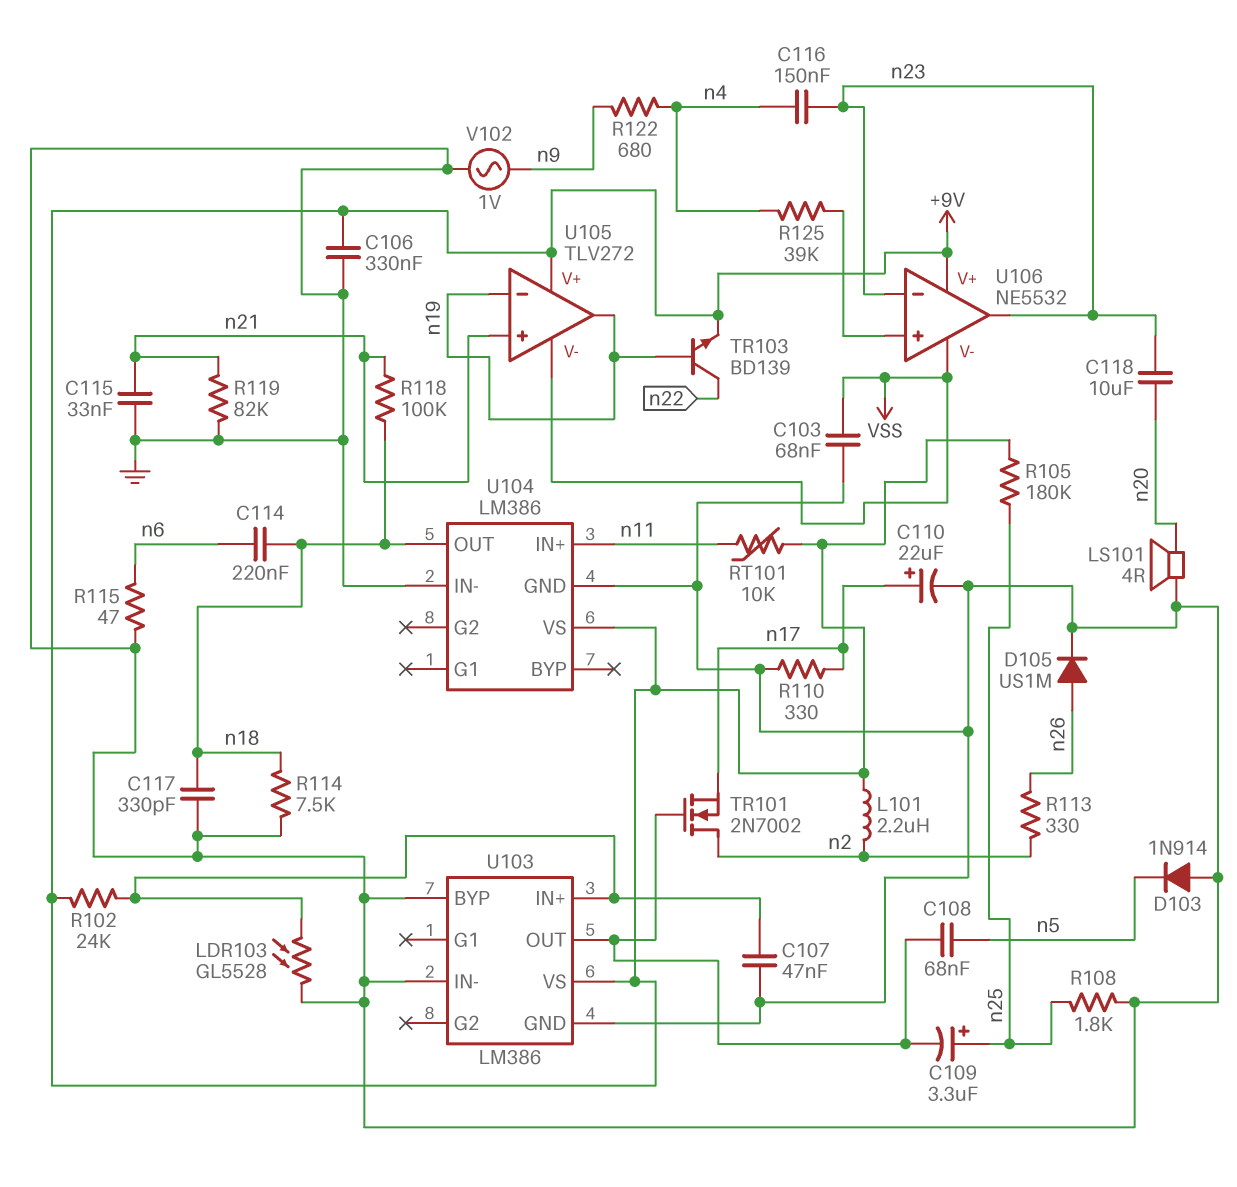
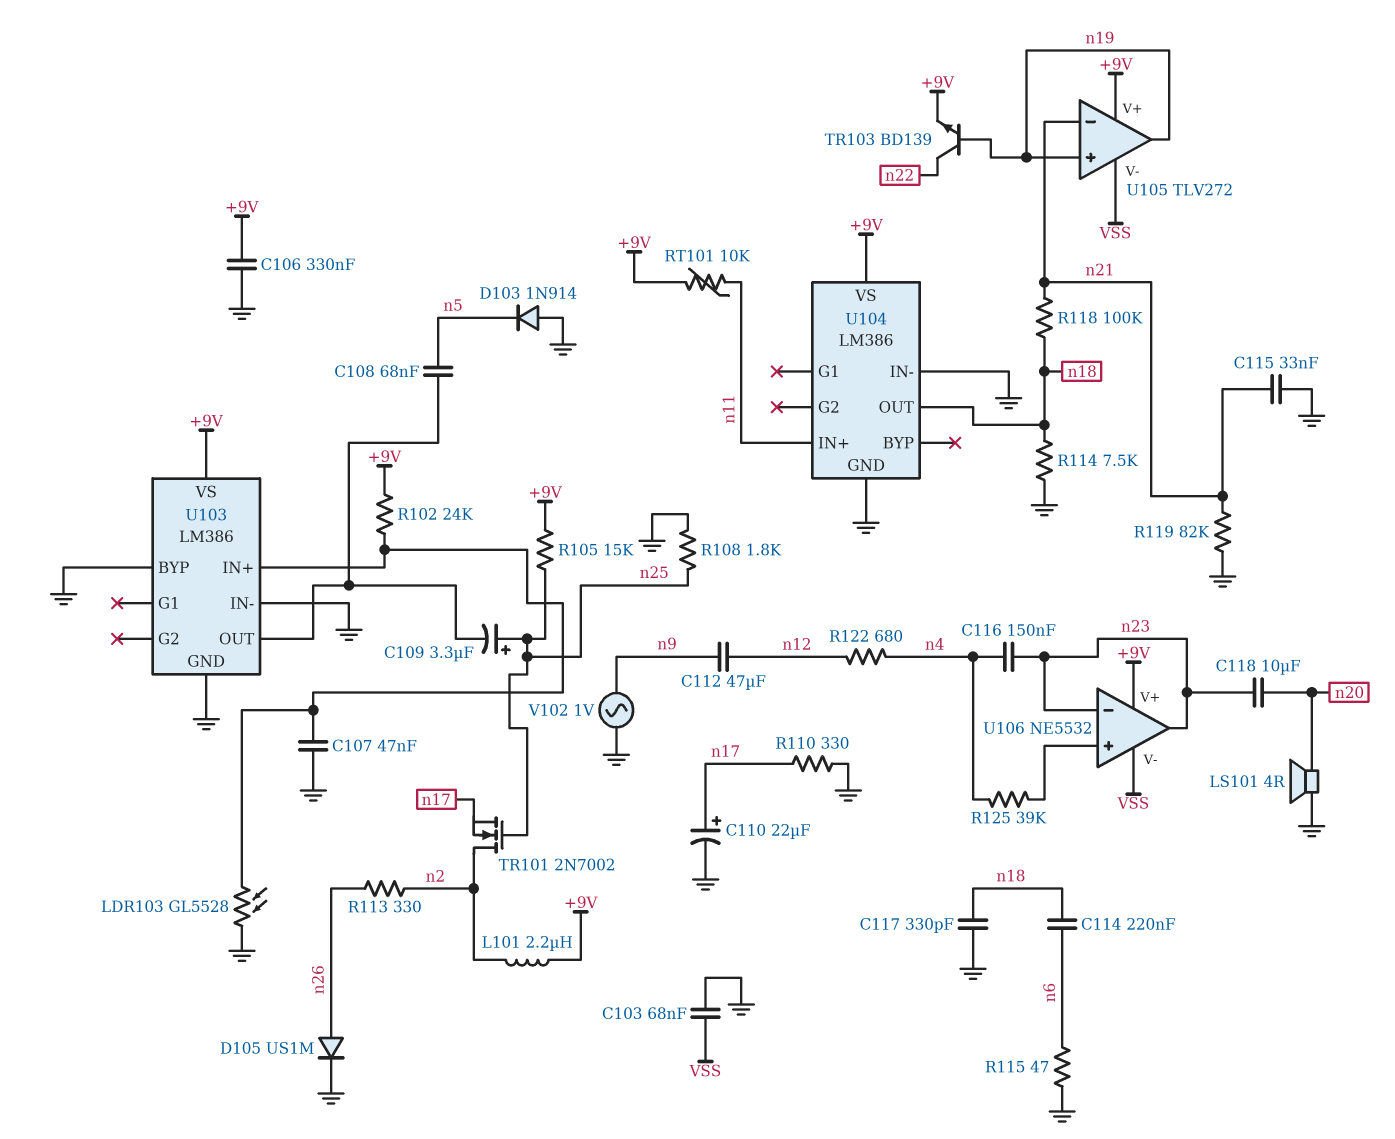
C112: none -> 47uF (n9, n12)
R105: 180k (+9V, n25) -> 15k (+9V, n25)
R122: 680 (n4, n9) -> 680 (n4, n12)
TR101: NMOS 2N7002 (G U103/OUT, D n2, S n17) -> NMOS 2N7002 (G n25, D n2, S n17)
U105 pin in+: n21 -> n19
U105 pin in-: n19 -> n21

